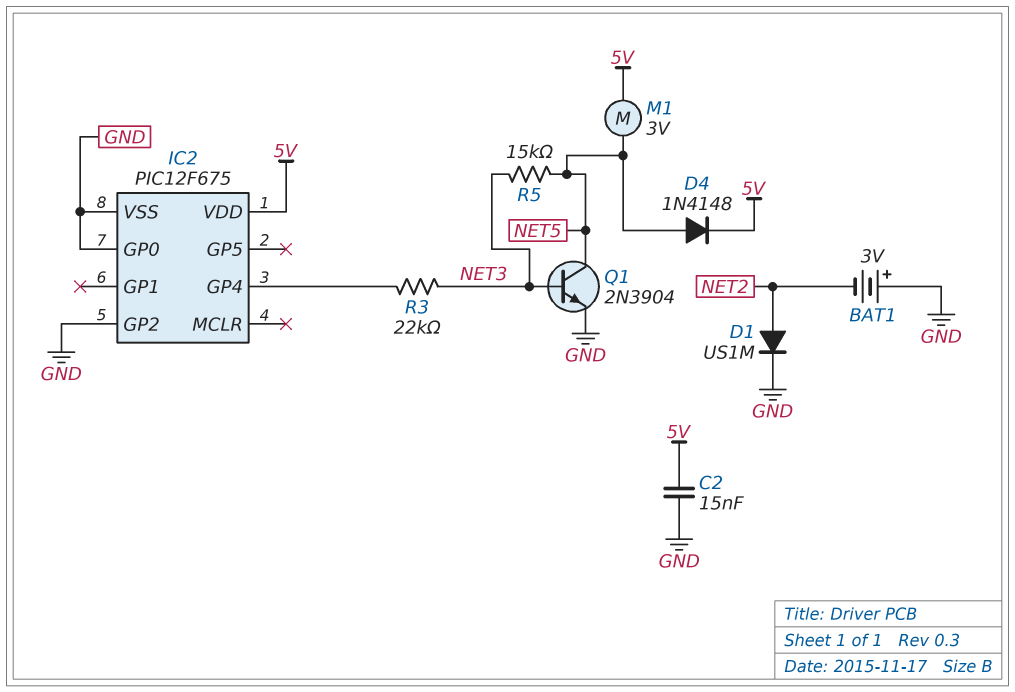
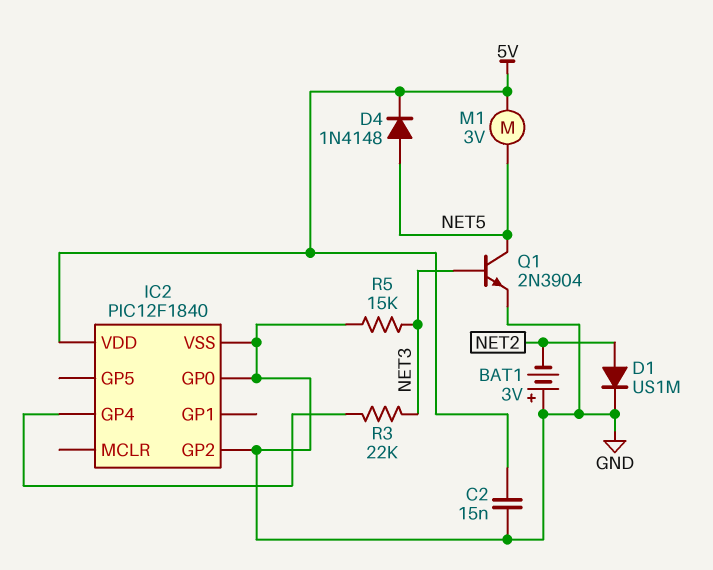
IC2: PIC12F675 -> PIC12F1840
R5: 15k (NET3, NET5) -> 15k (GND, NET3)

